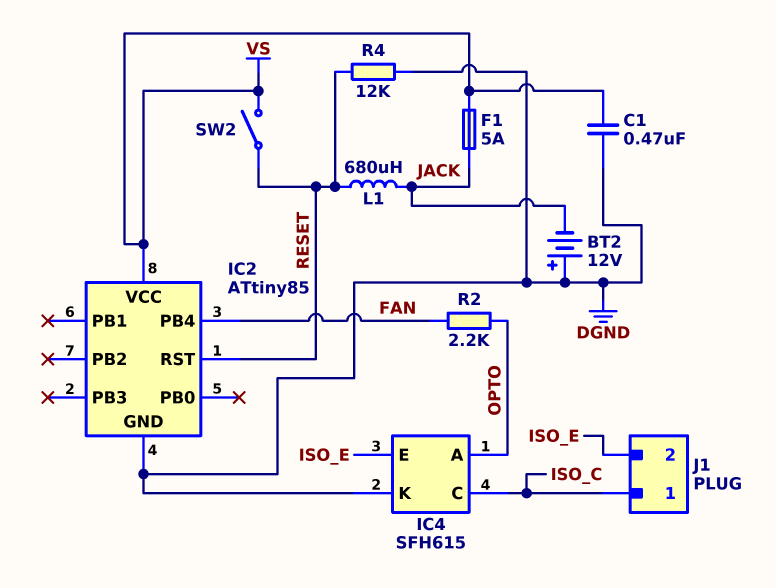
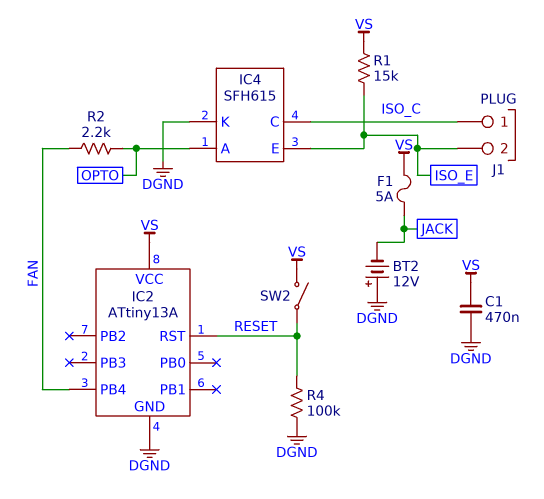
IC2: ATtiny85 -> ATtiny13A
L1: 680uH (JACK, RESET) -> none
R1: none -> 15k (ISO_E, VS)
R4: 12k (DGND, RESET) -> 100k (DGND, RESET)

